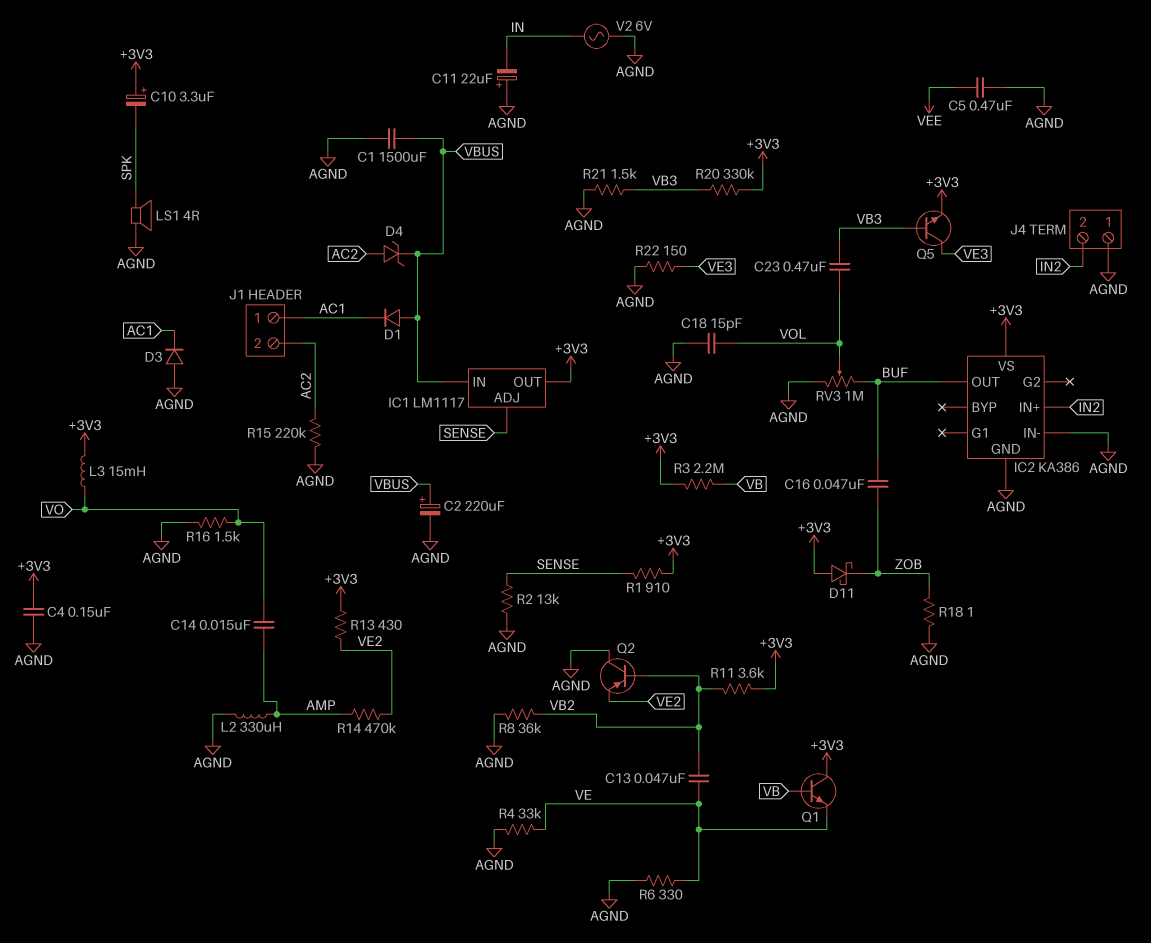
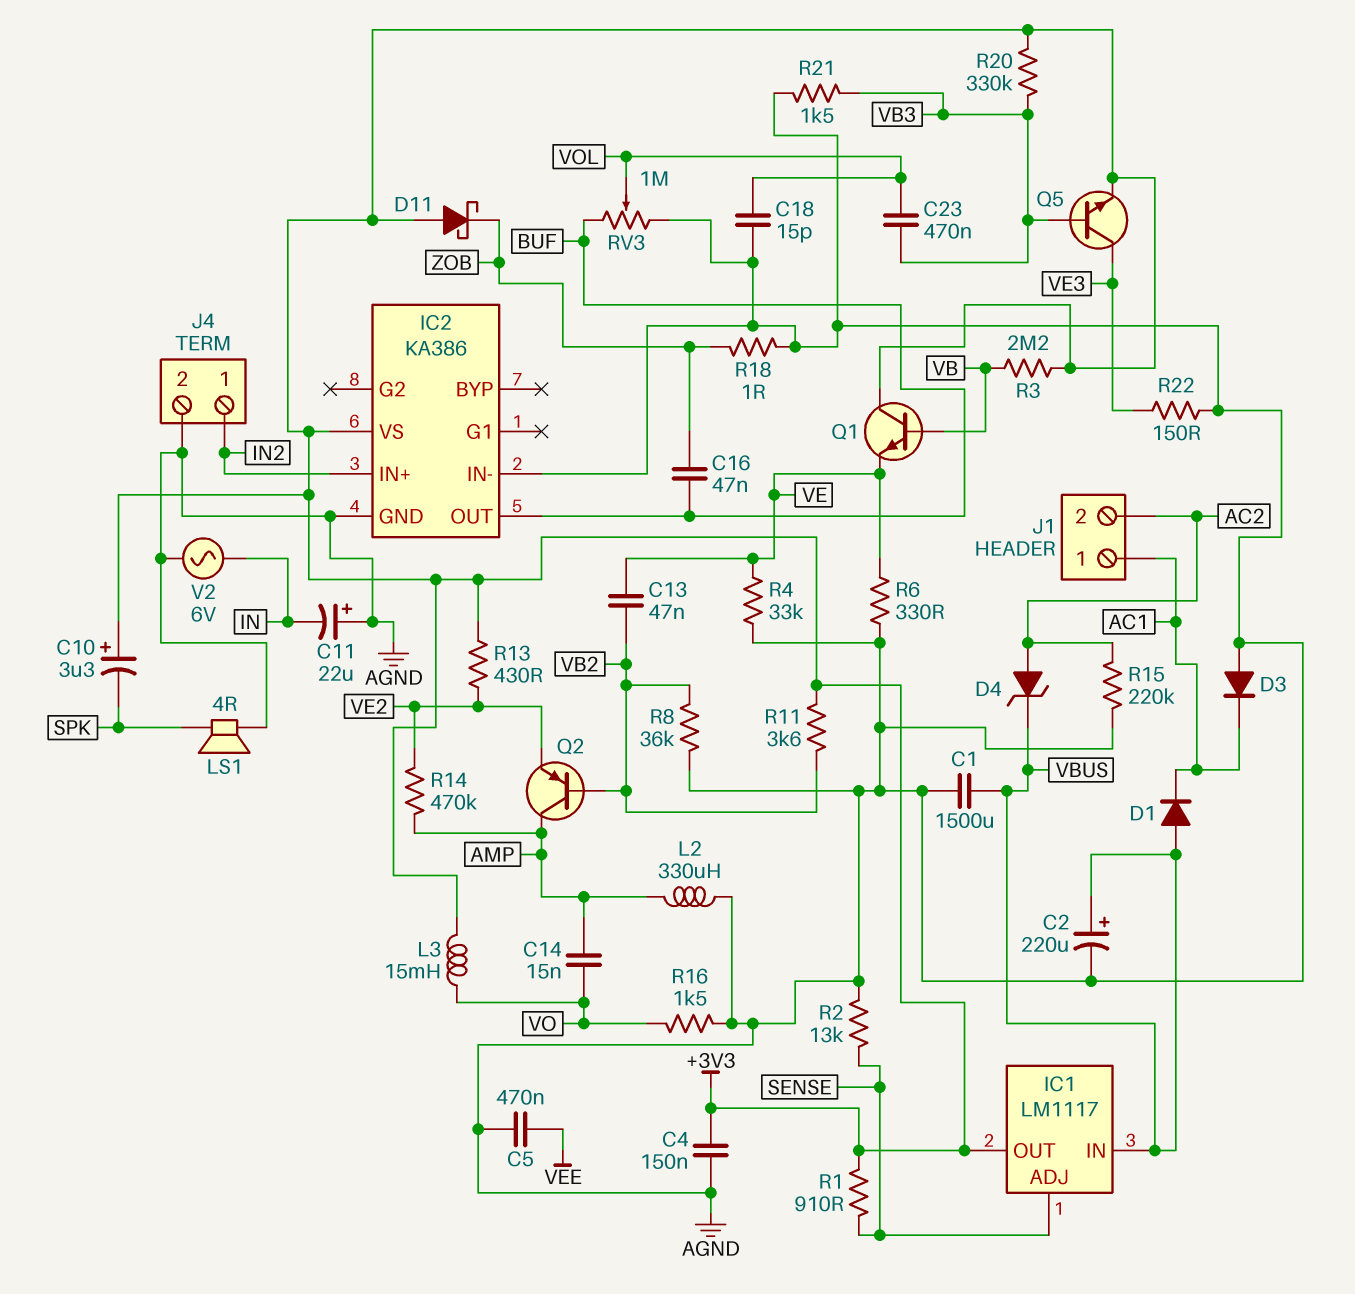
J4 pin 1: AGND -> IN2
J4 pin 2: IN2 -> AGND
Q2: PNP (B VB2, C AGND, E VE2) -> PNP (B VB2, C AMP, E VE2)

